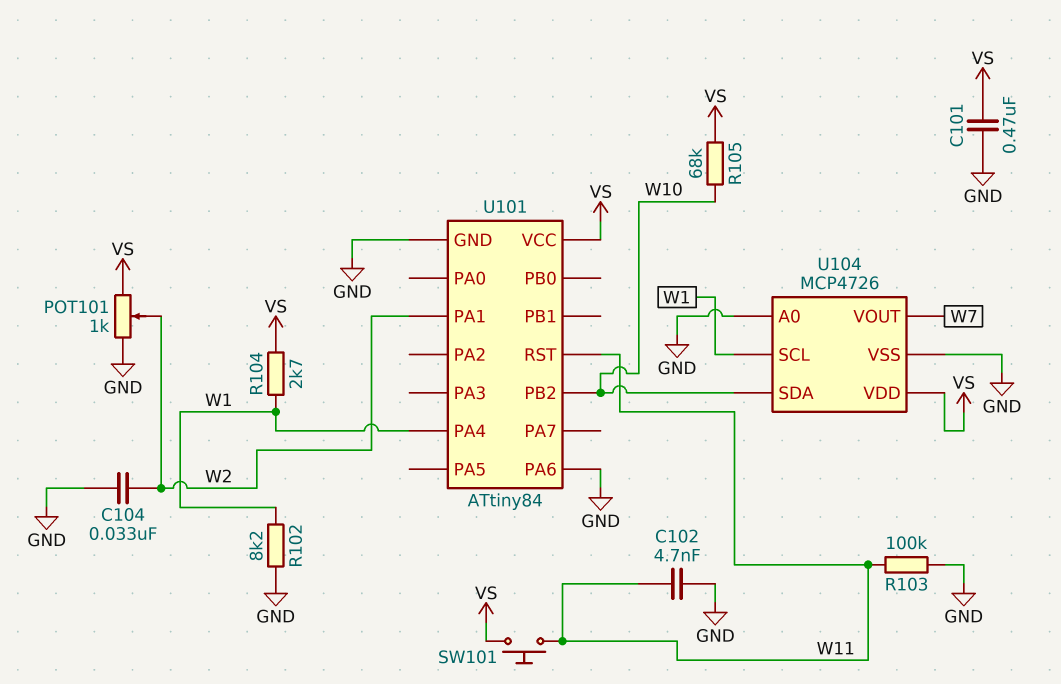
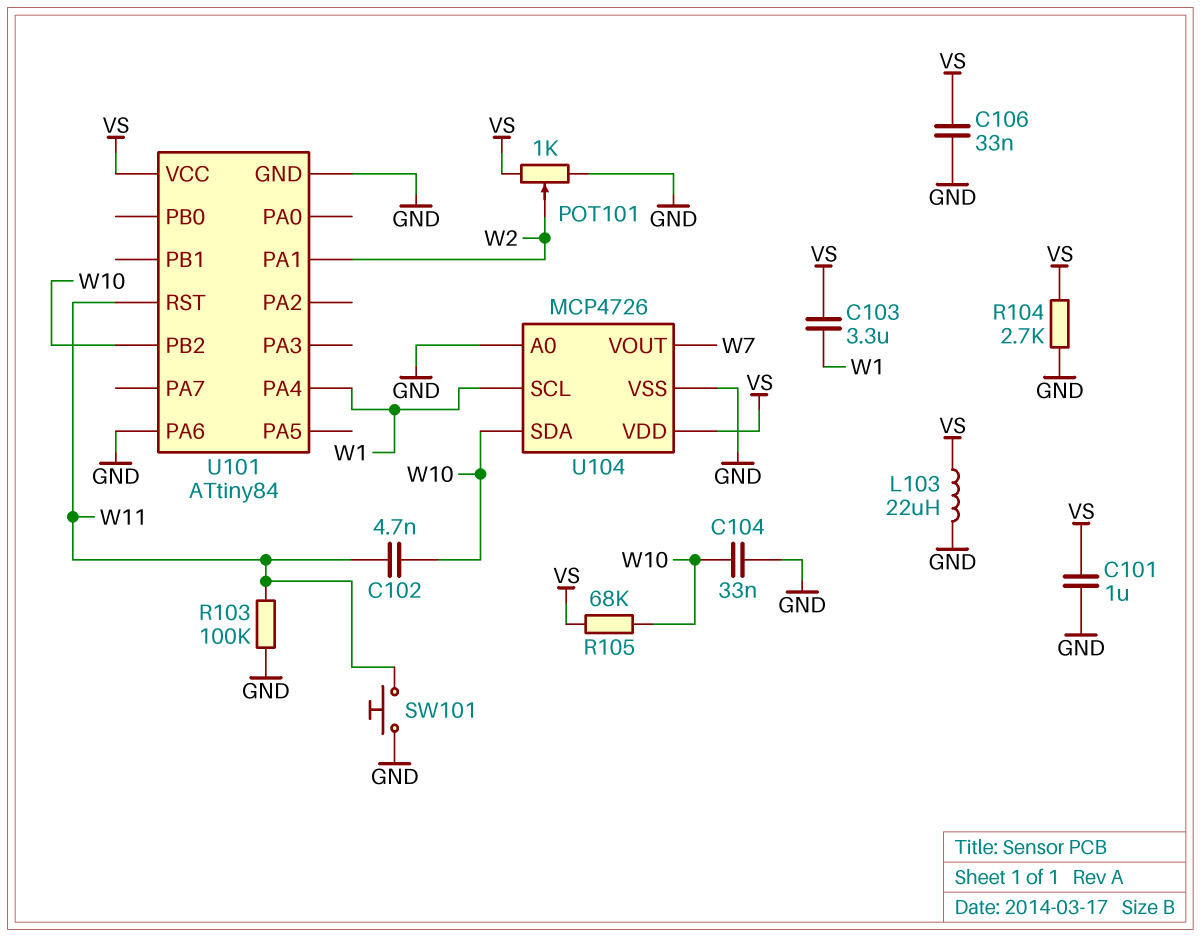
C101: 470nF (GND, VS) -> 1uF (GND, VS)
C102: 4.7nF (GND, W11) -> 4.7nF (W10, W11)
C103: none -> 3.3uF (VS, W1)
C104: 33nF (GND, W2) -> 33nF (GND, W10)
C106: none -> 33nF (GND, VS)
L103: none -> 22uH (GND, VS)
R102: 8.2k (GND, W1) -> none
R104: 2.7k (VS, W1) -> 2.7k (GND, VS)
SW101: button (VS, W11) -> button (GND, W11)

